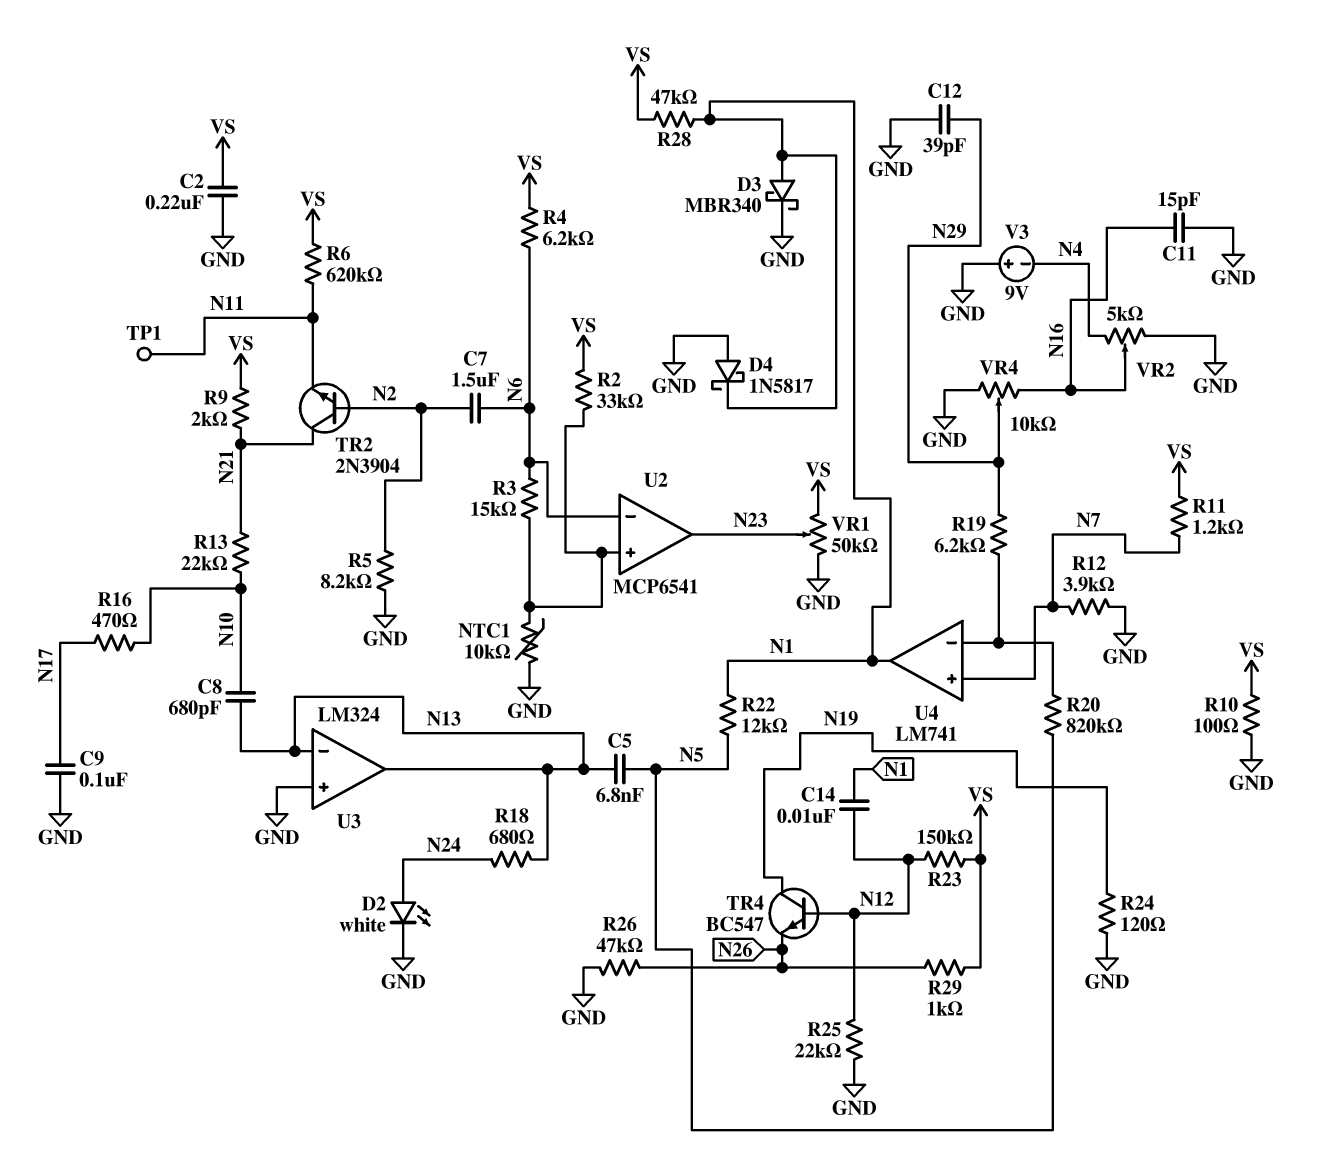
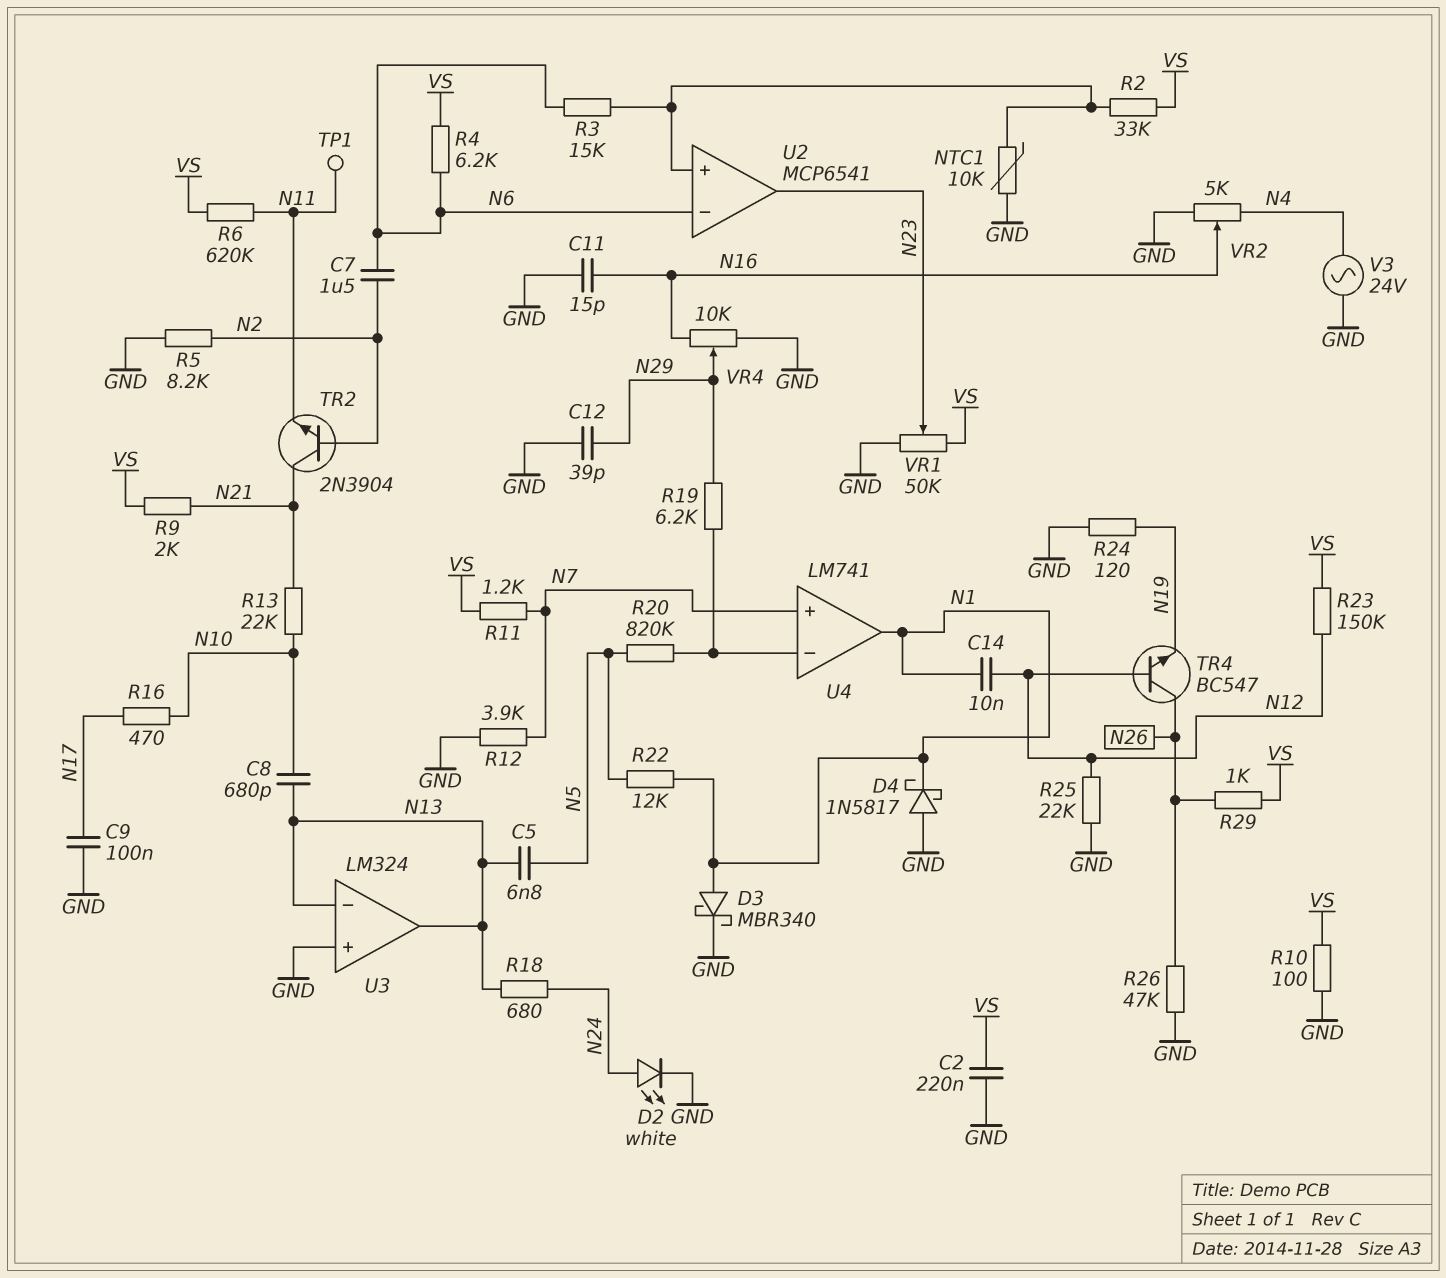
R28: 47k (N1, VS) -> none
TR4: NPN BC547 (B N12, C N19, E N26) -> NPN BC547 (B N12, C N26, E N19)
V3: 9V (plus GND, minus N4) -> AC 24V (GND, N4)

